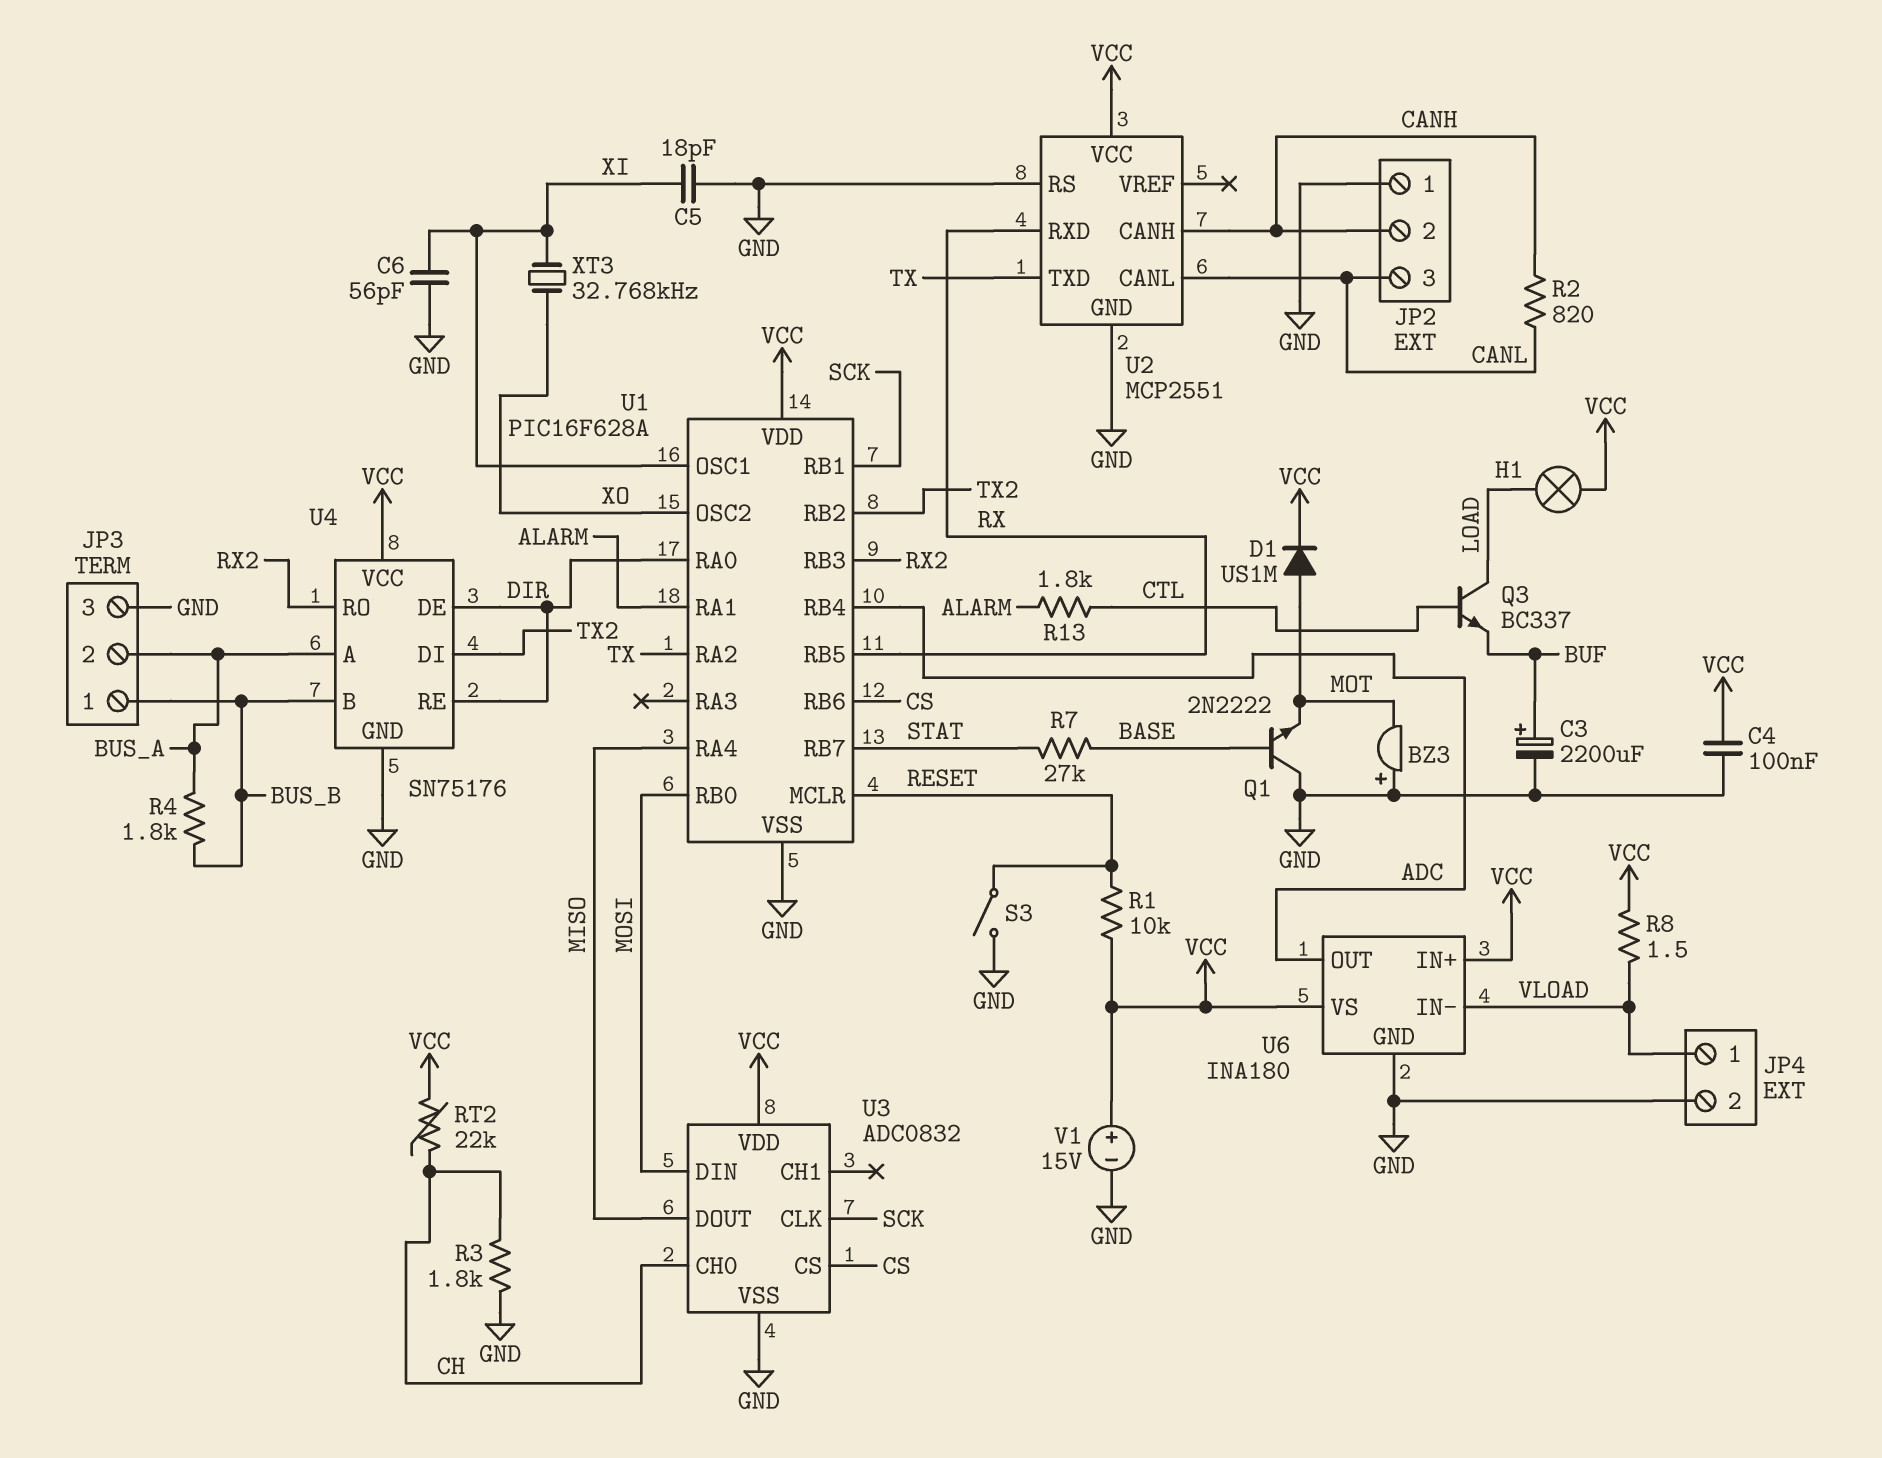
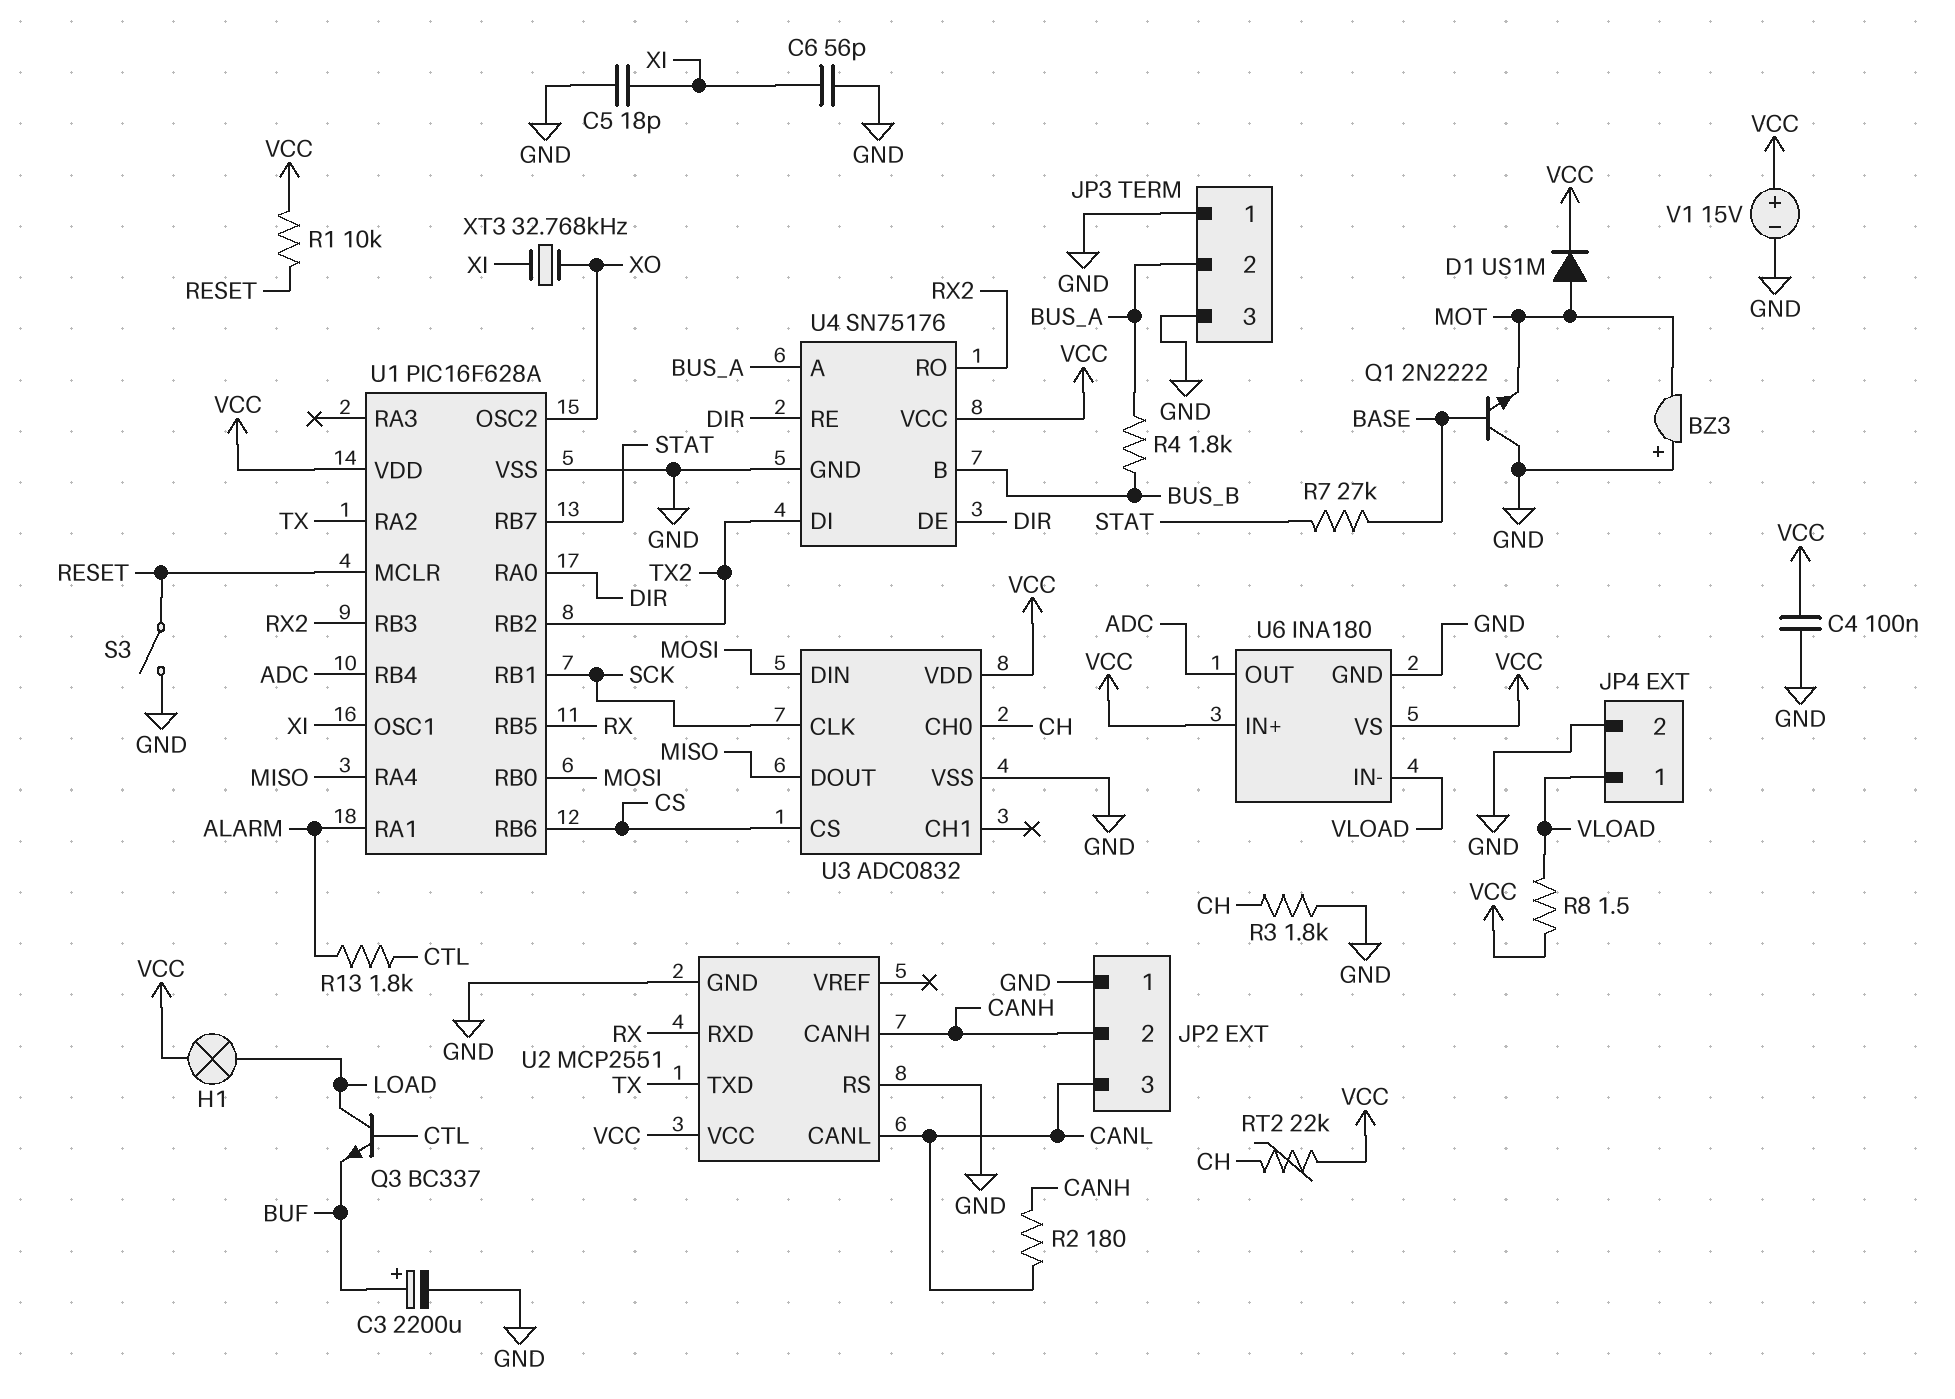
JP3 pin 1: BUS_B -> GND
R2: 820 (CANH, CANL) -> 180 (CANH, CANL)

